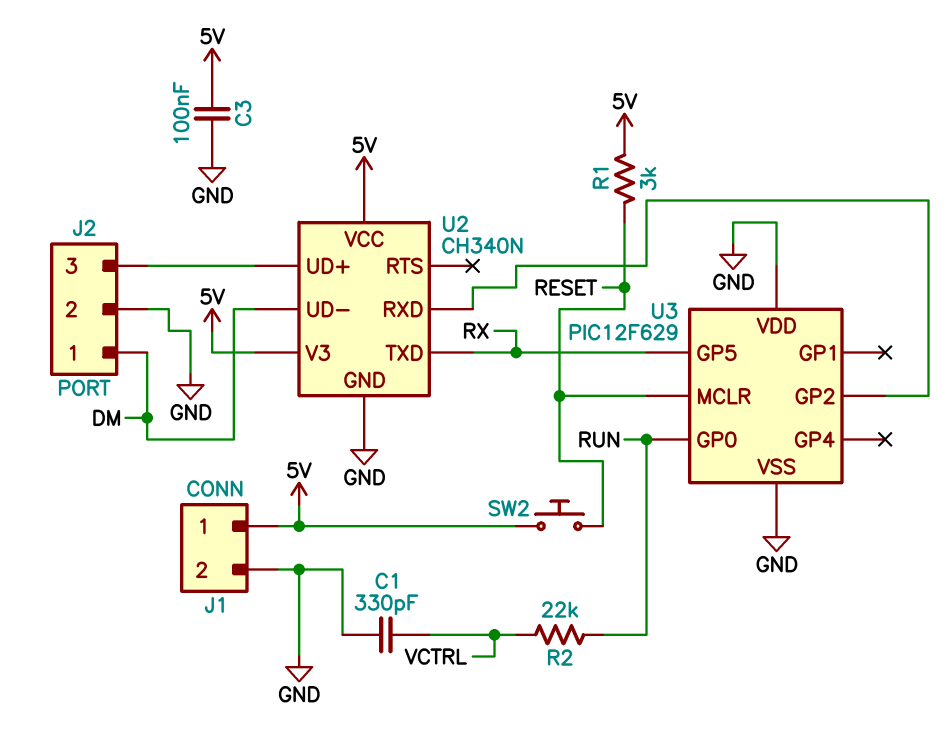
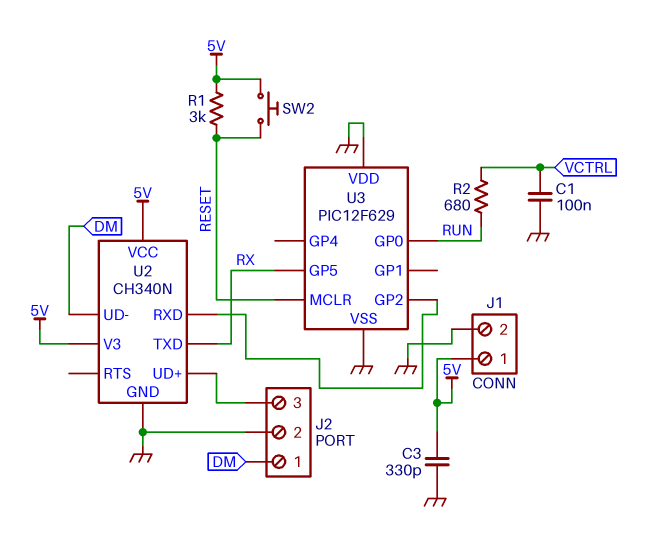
C1: 330pF (GND, VCTRL) -> 100nF (GND, VCTRL)
C3: 100nF (5V, GND) -> 330pF (5V, GND)
R2: 22k (RUN, VCTRL) -> 680 (RUN, VCTRL)

